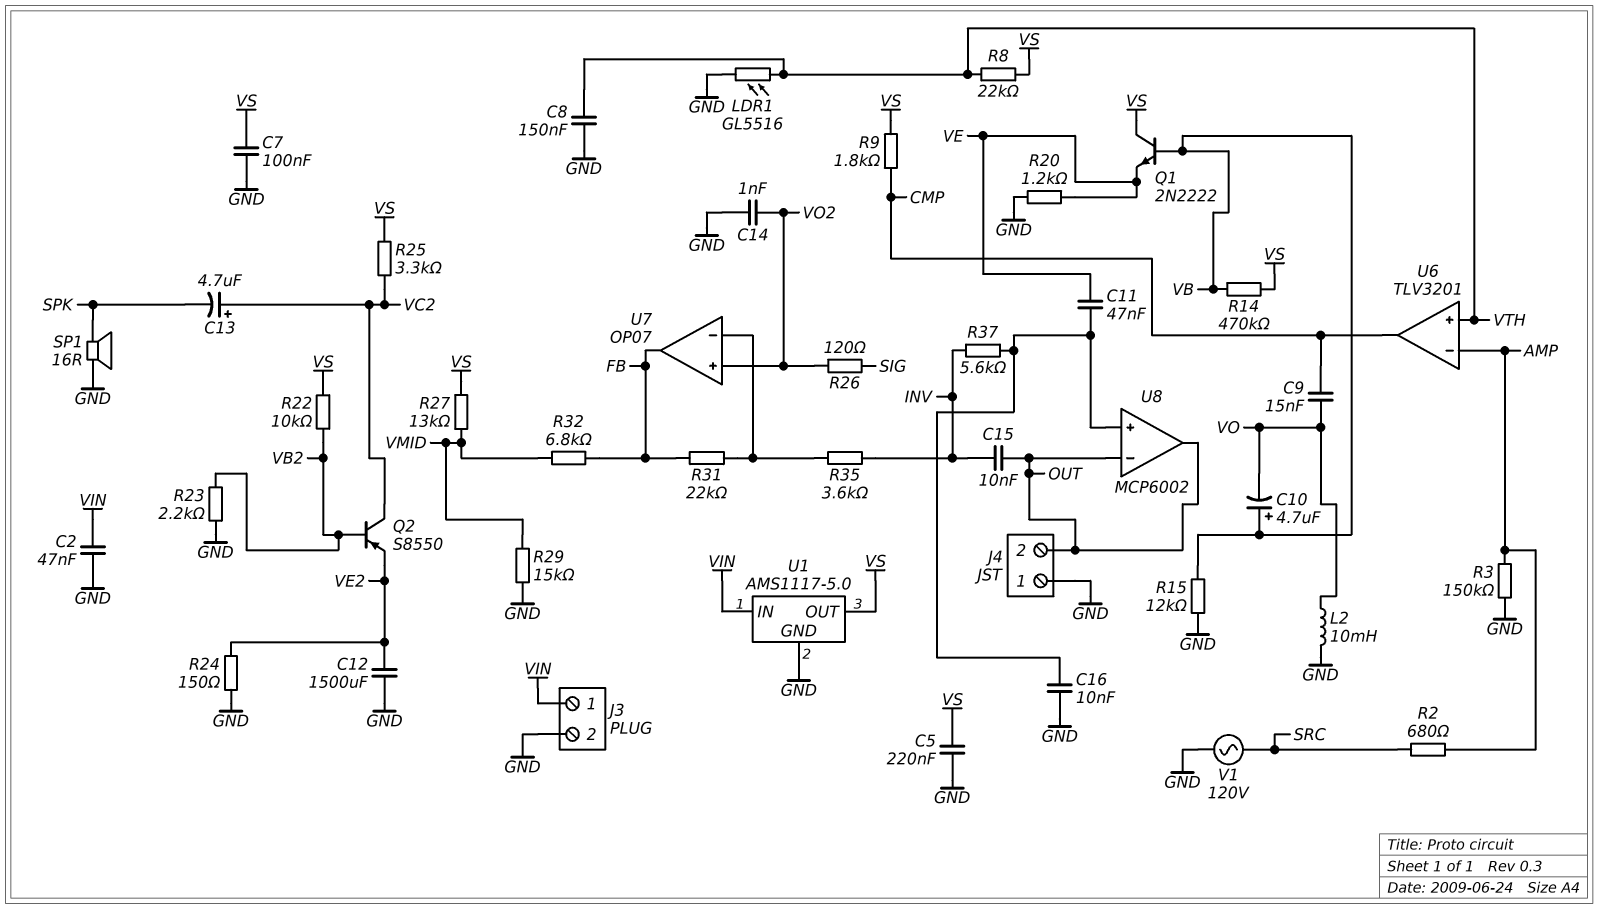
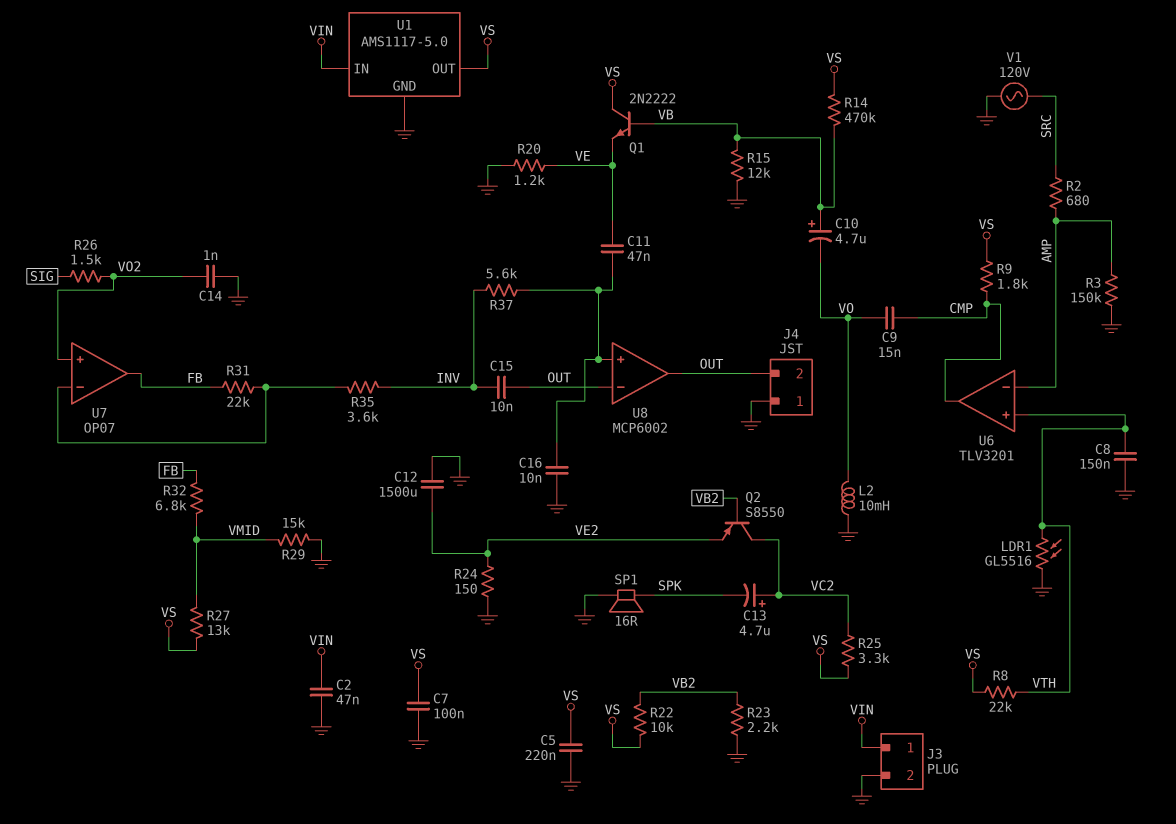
R26: 120 (SIG, VO2) -> 1.5k (SIG, VO2)

